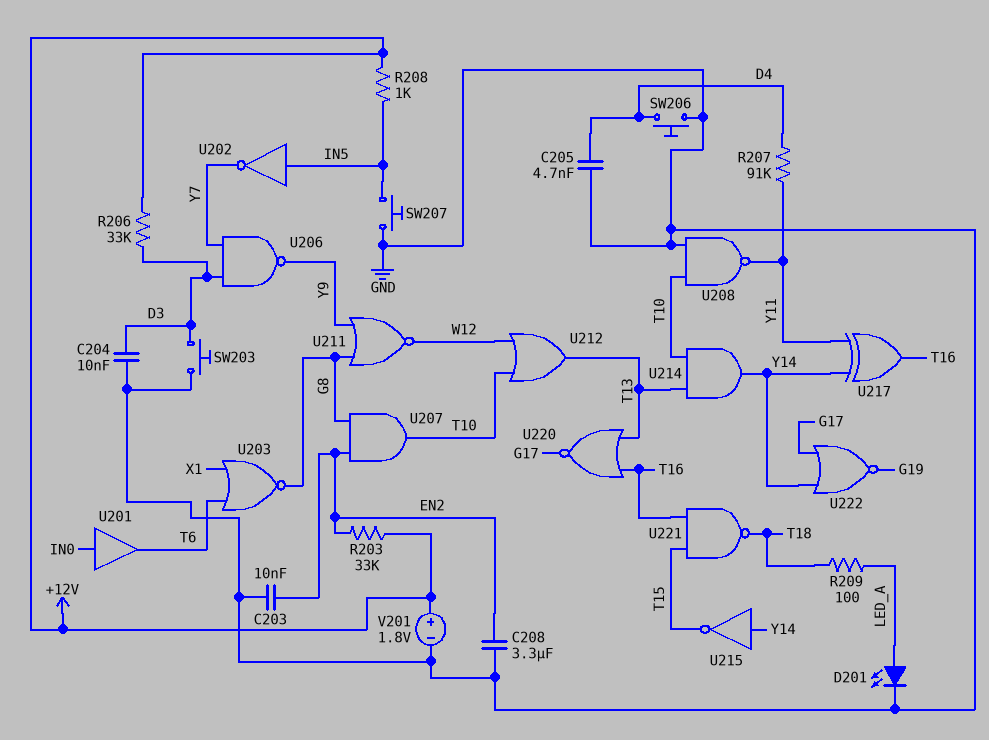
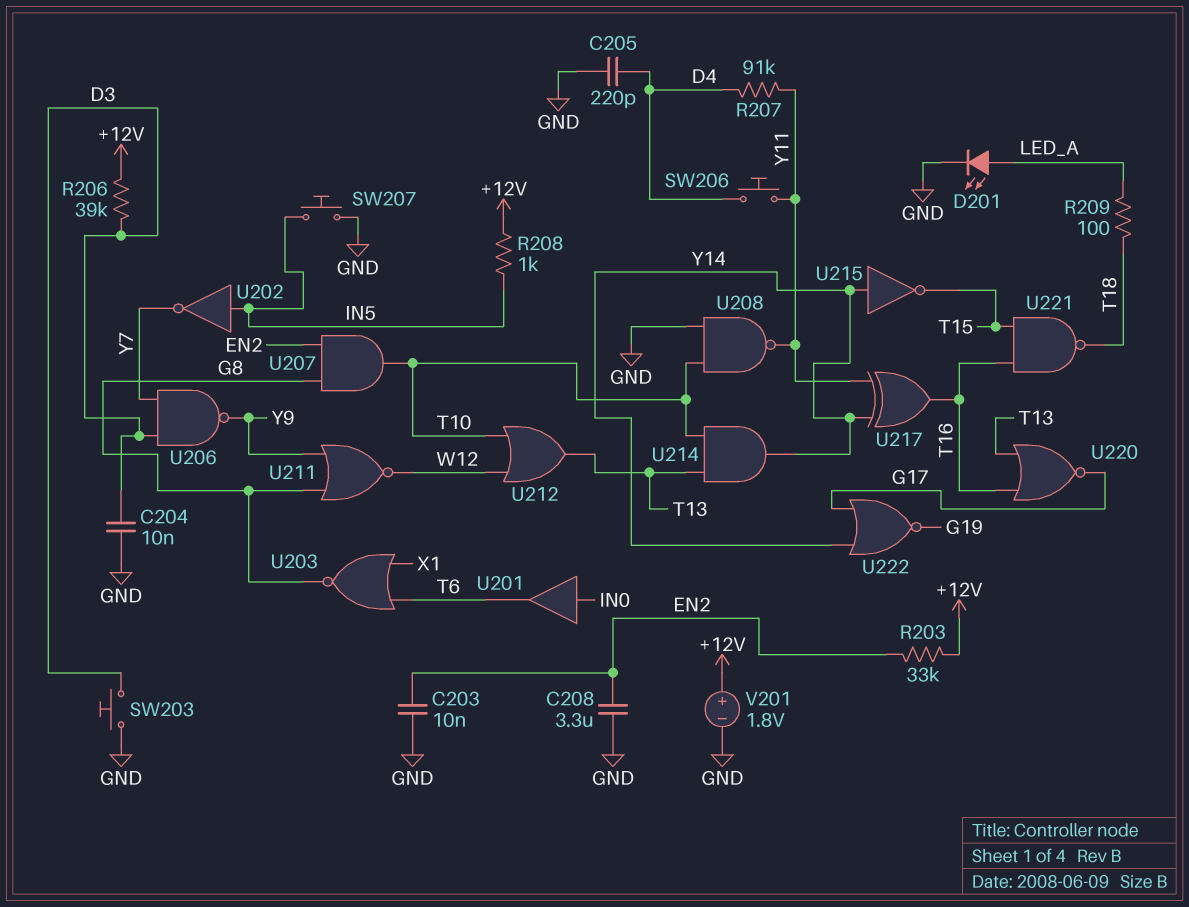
C205: 4.7nF (D4, GND) -> 220pF (D4, GND)
R206: 33k (+12V, D3) -> 39k (+12V, D3)
SW206: button (D4, GND) -> button (D4, Y11)

